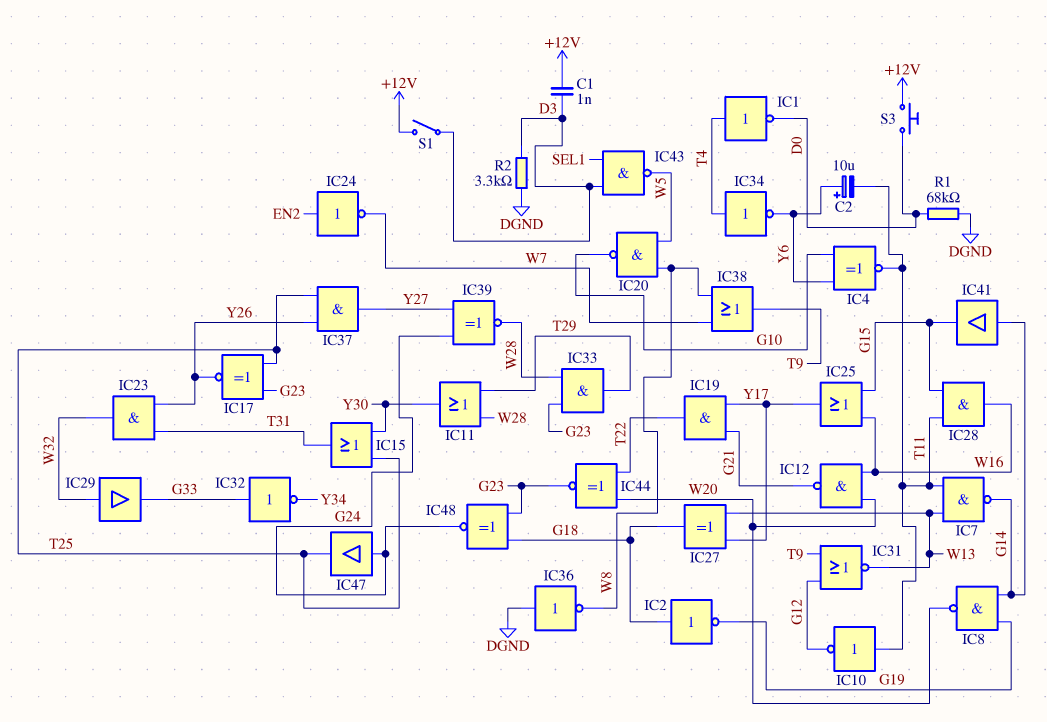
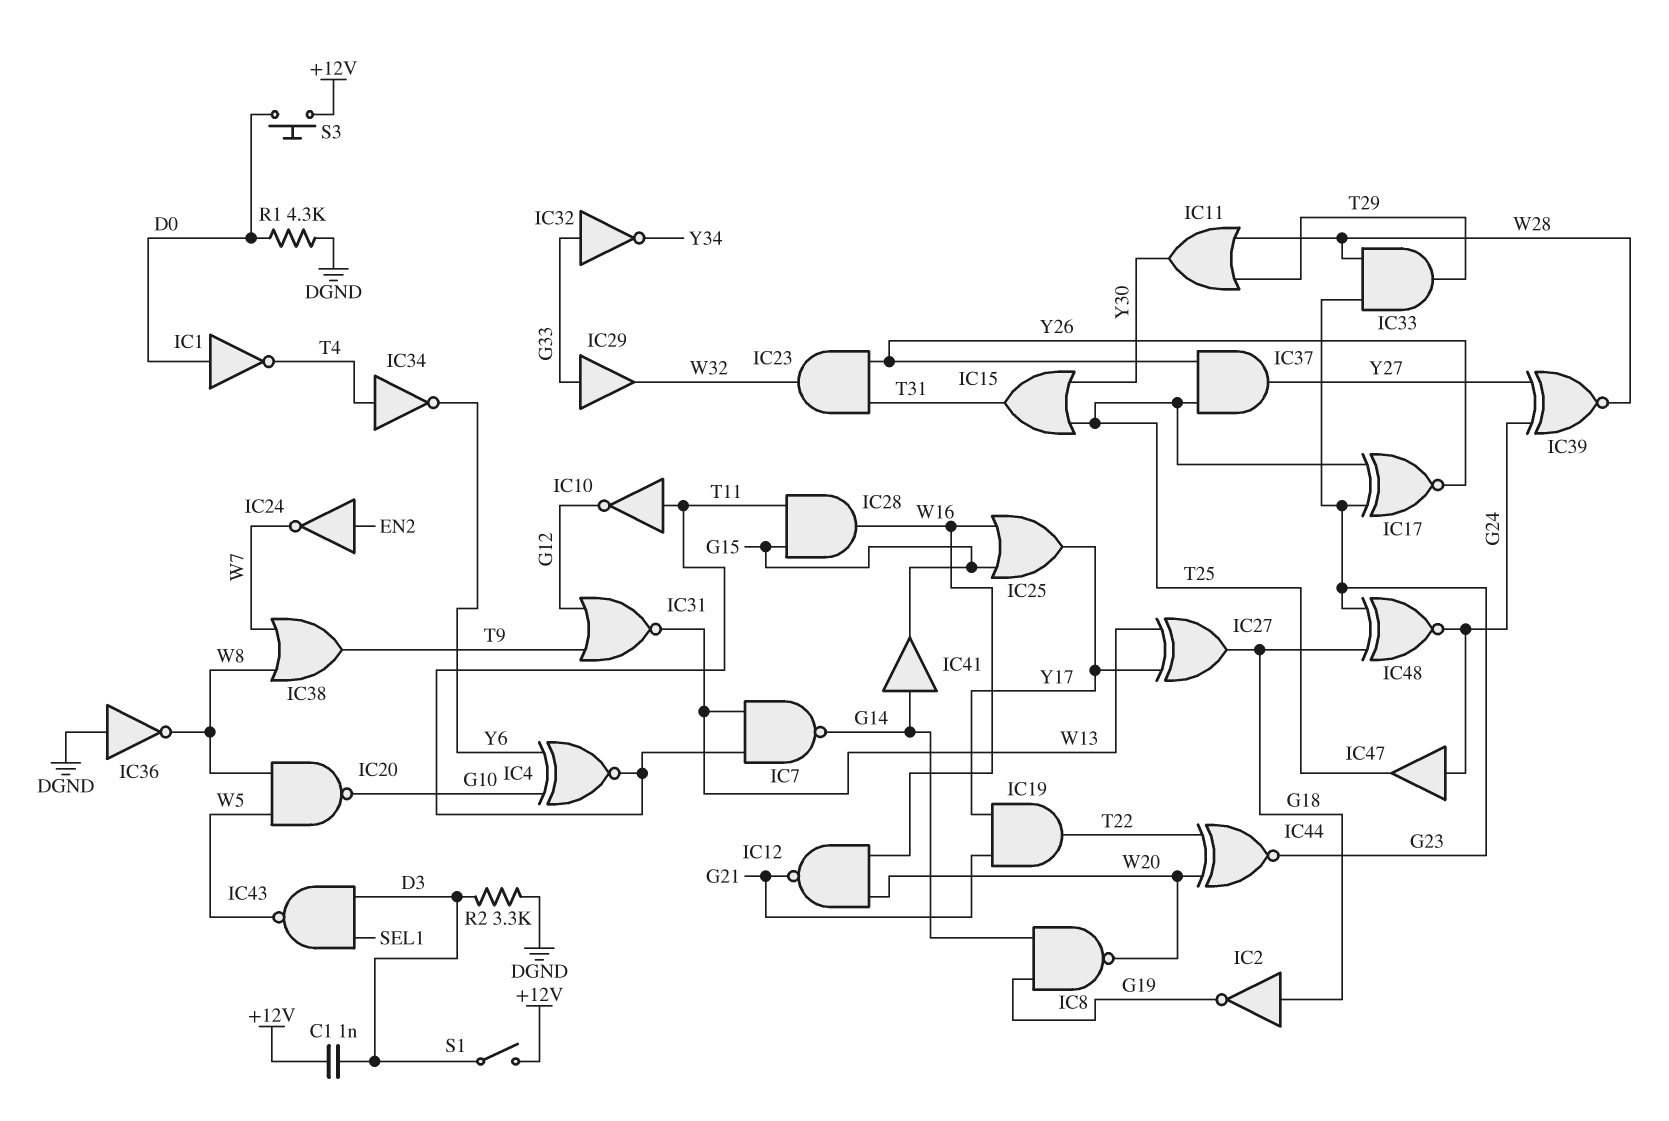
C2: 10uF (plus Y6, minus T11) -> none
IC1: NOT (in T4, out D0) -> NOT (in D0, out T4)
IC29: buffer (in W32, out G33) -> buffer (in G33, out W32)
R1: 68k (D0, DGND) -> 4.3k (D0, DGND)

